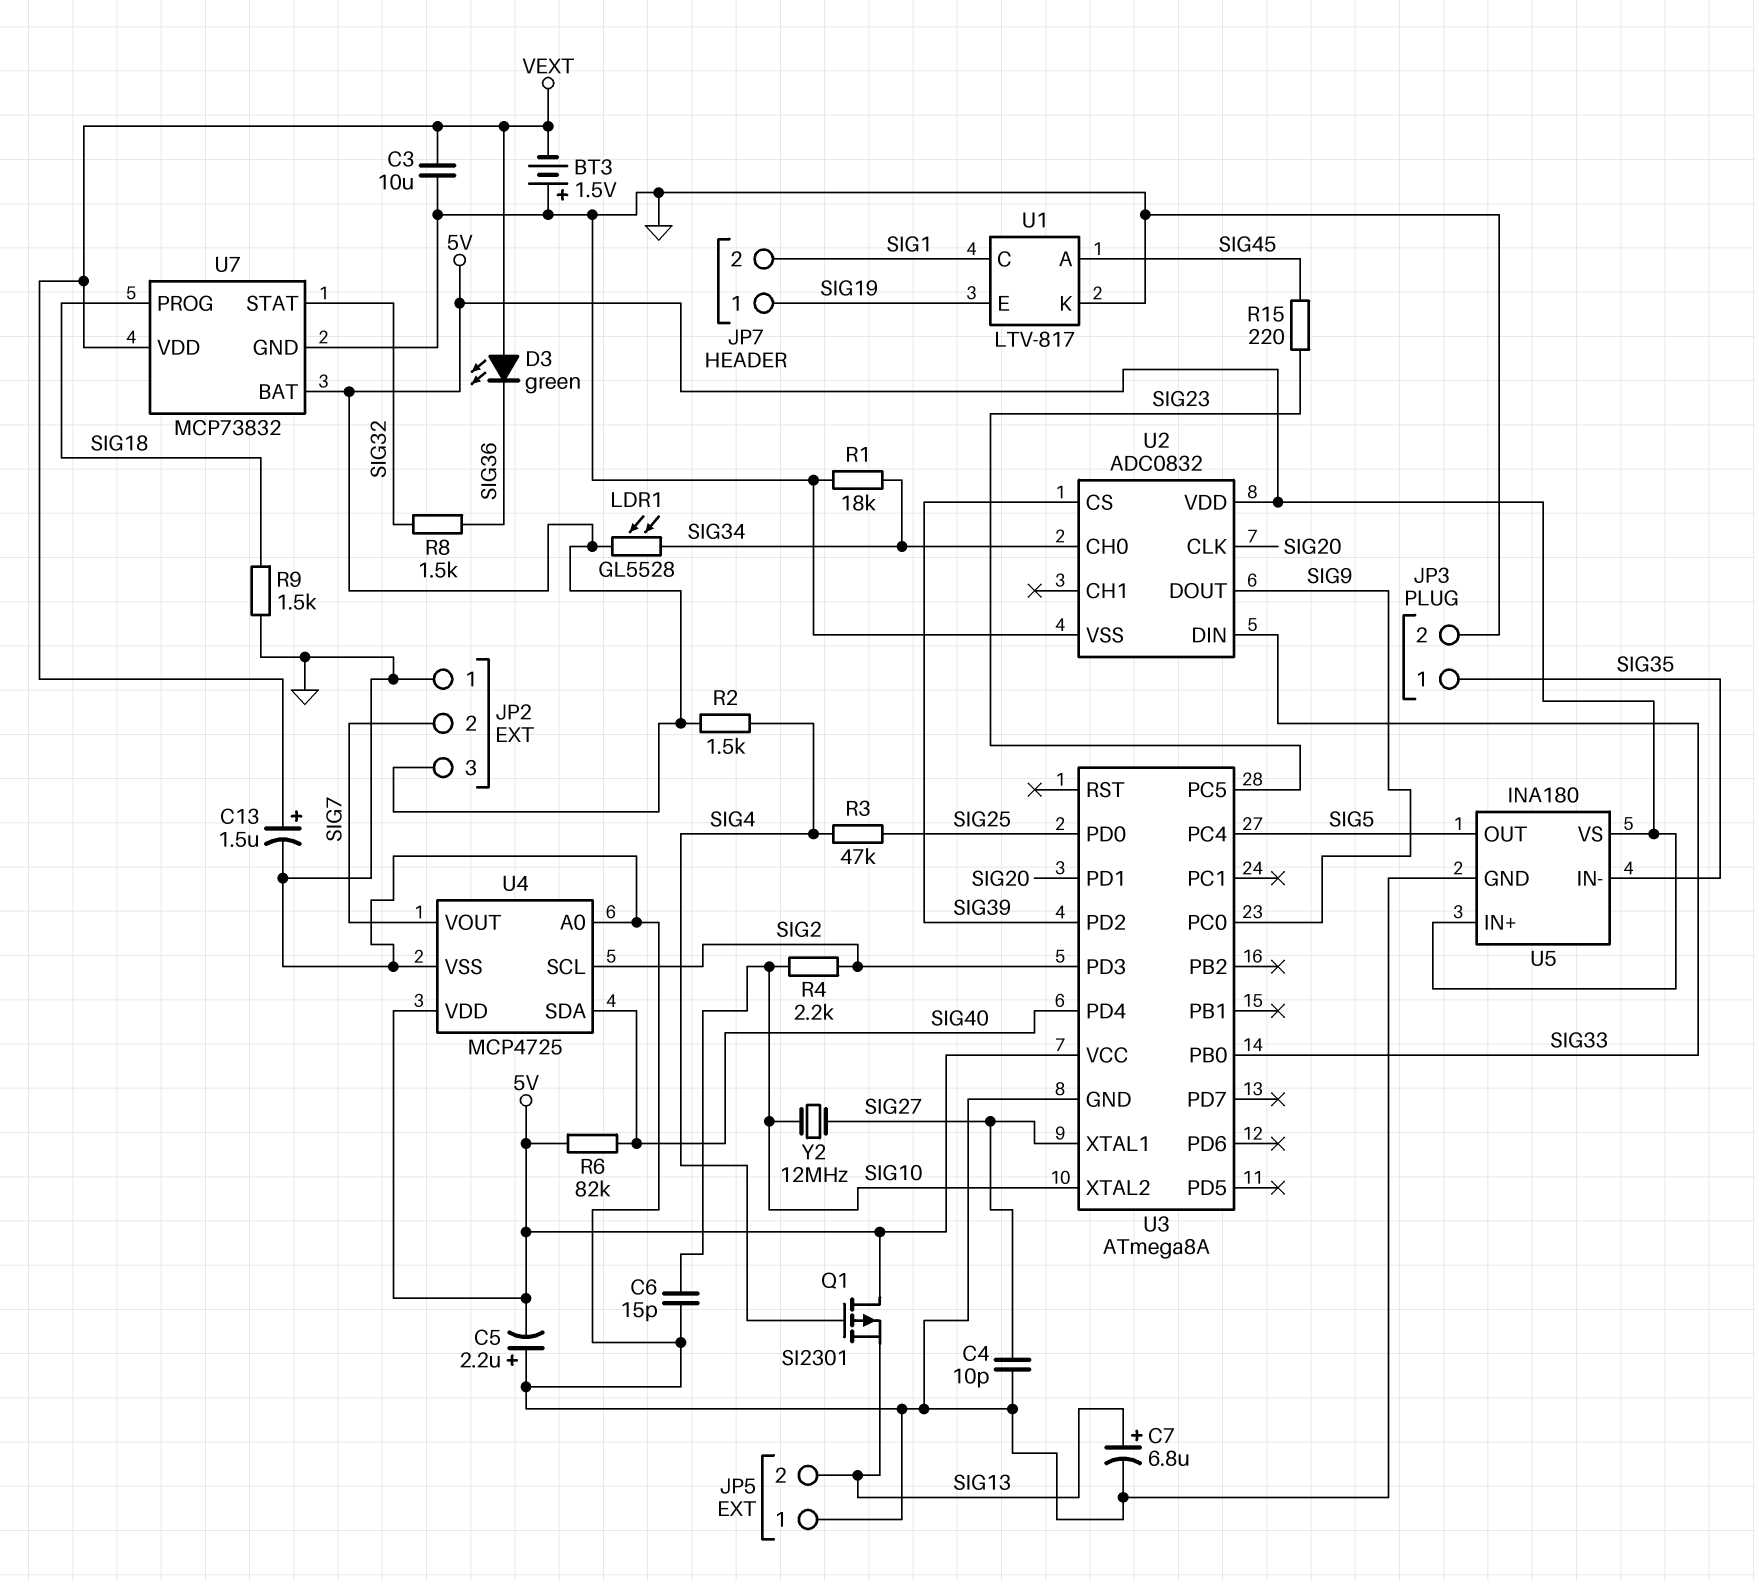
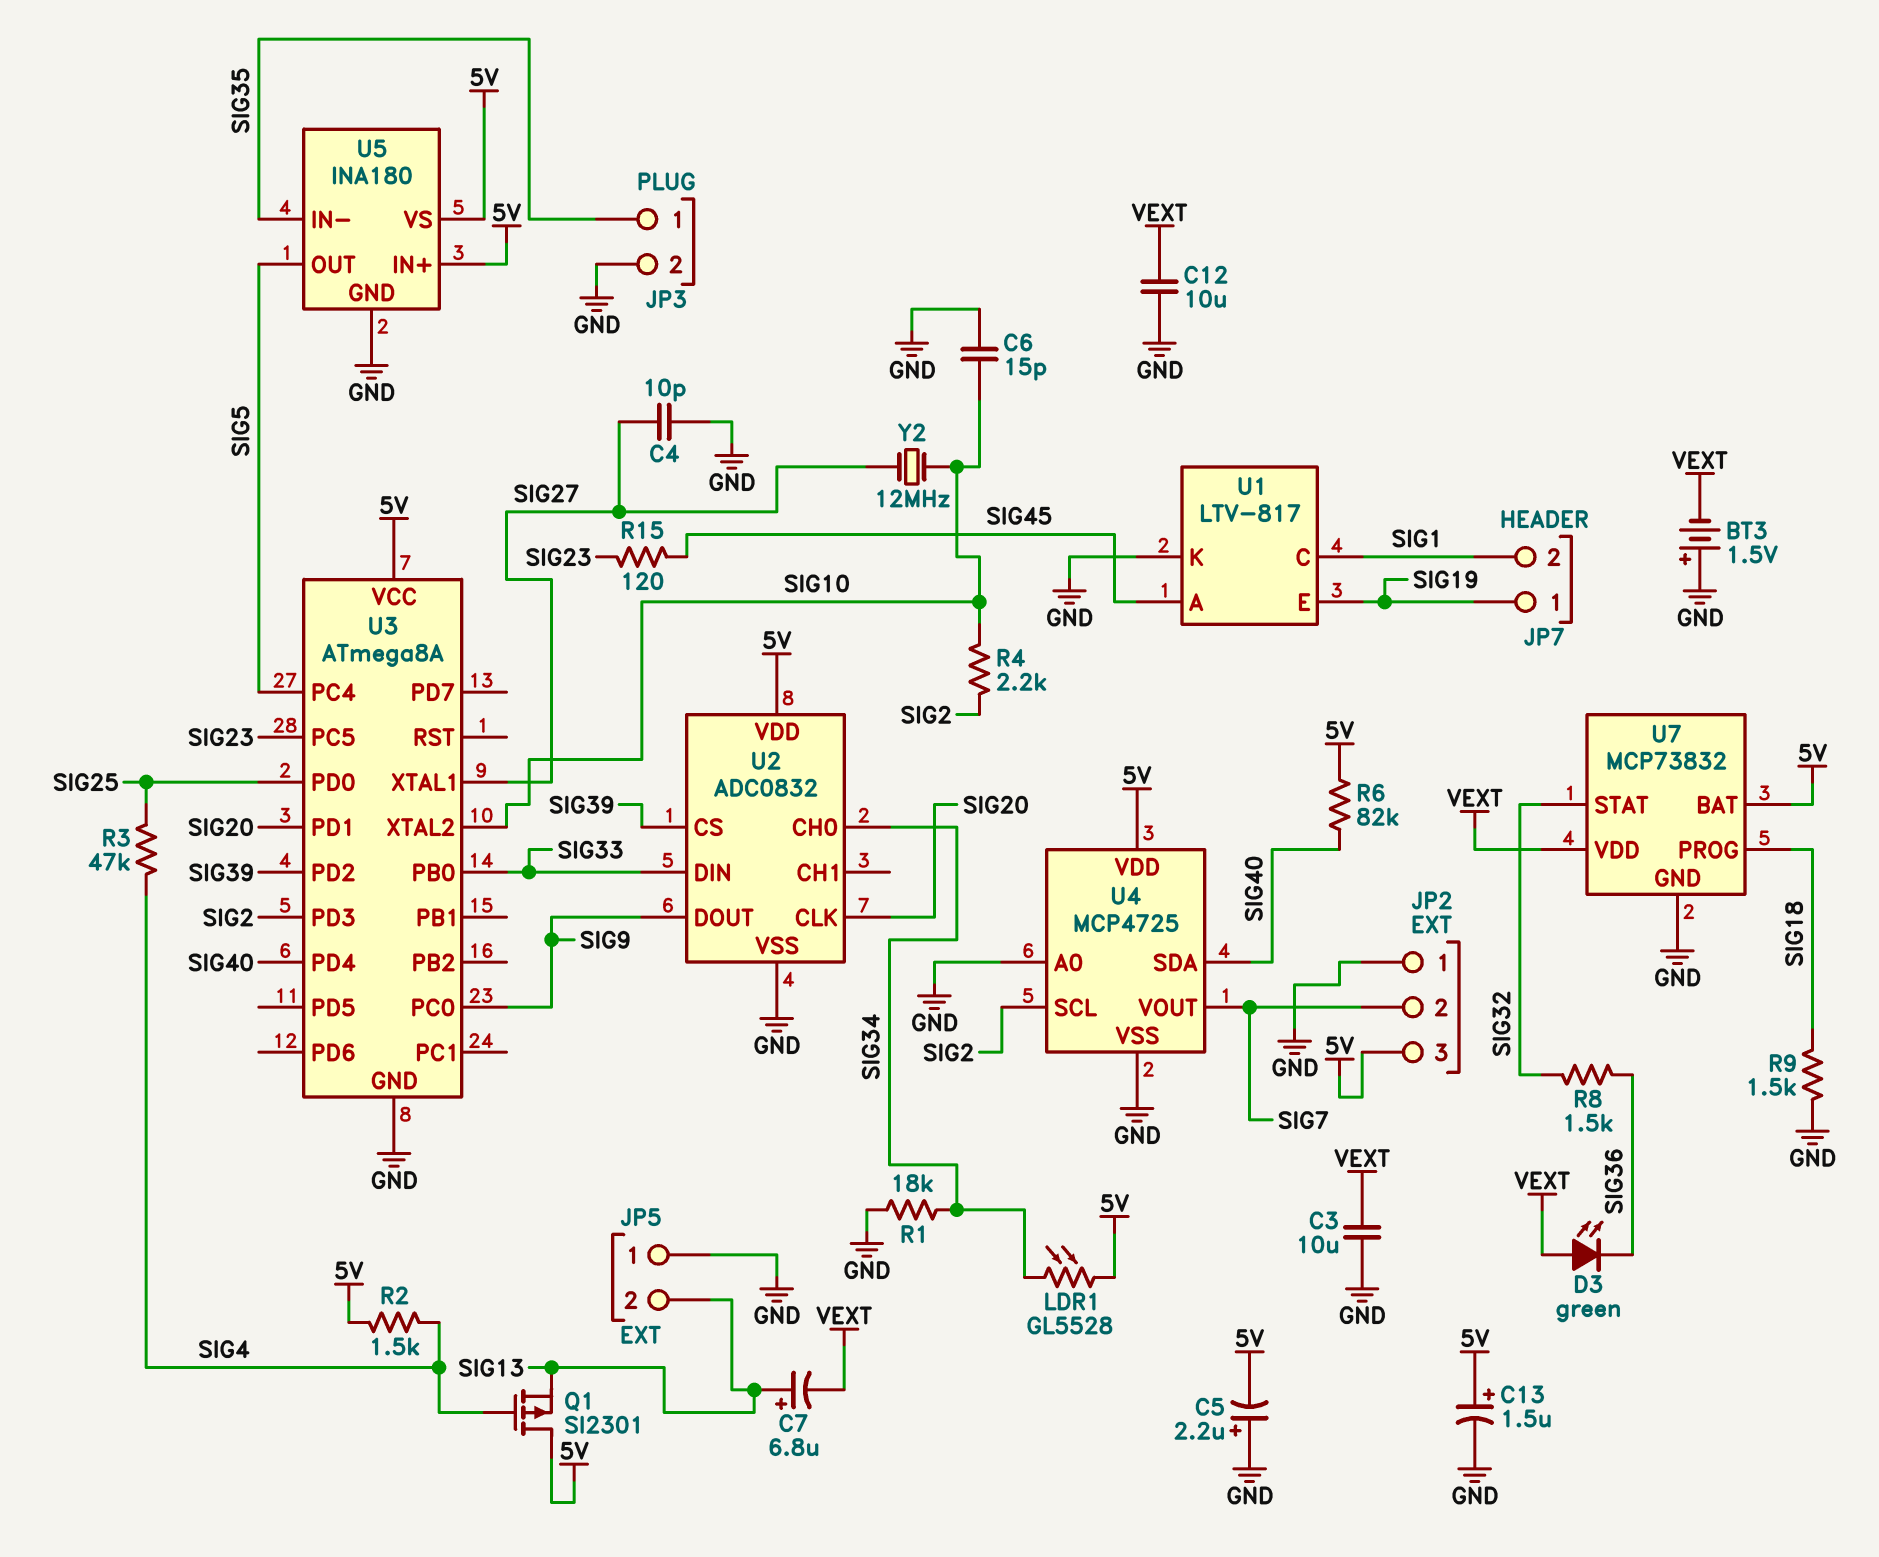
C7: 6.8uF (plus SIG13, minus GND) -> 6.8uF (plus SIG13, minus VEXT)
C12: none -> 10uF (GND, VEXT)
C13: 1.5uF (plus VEXT, minus GND) -> 1.5uF (plus 5V, minus GND)
R15: 220 (SIG23, SIG45) -> 120 (SIG23, SIG45)

